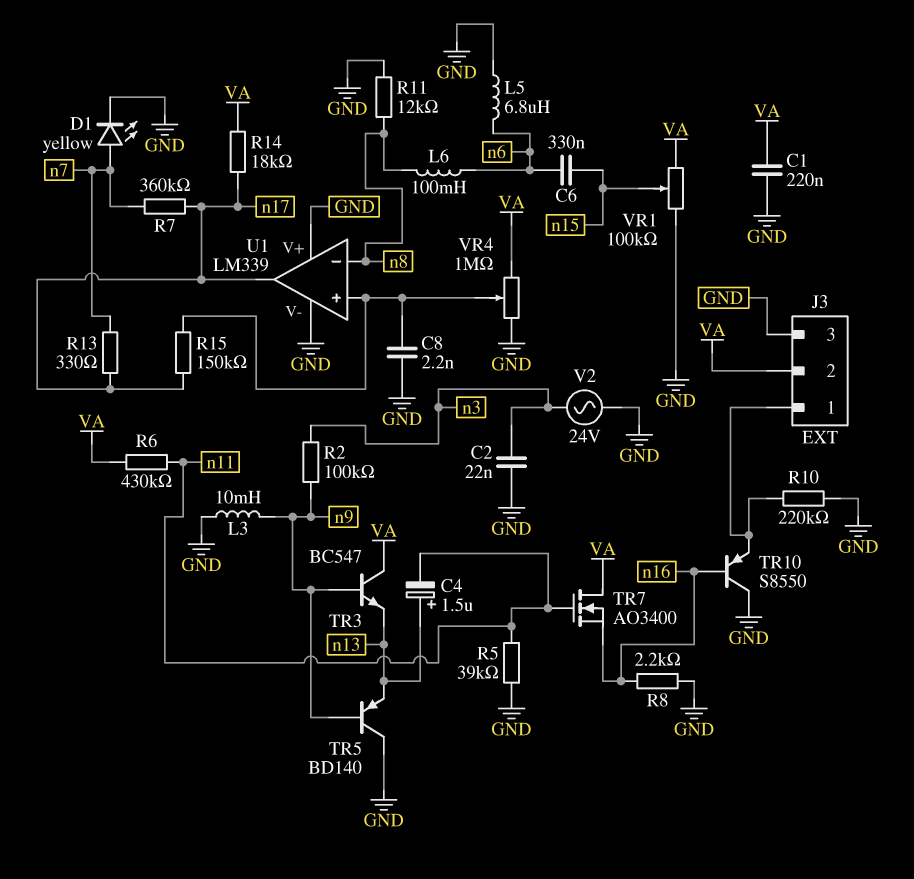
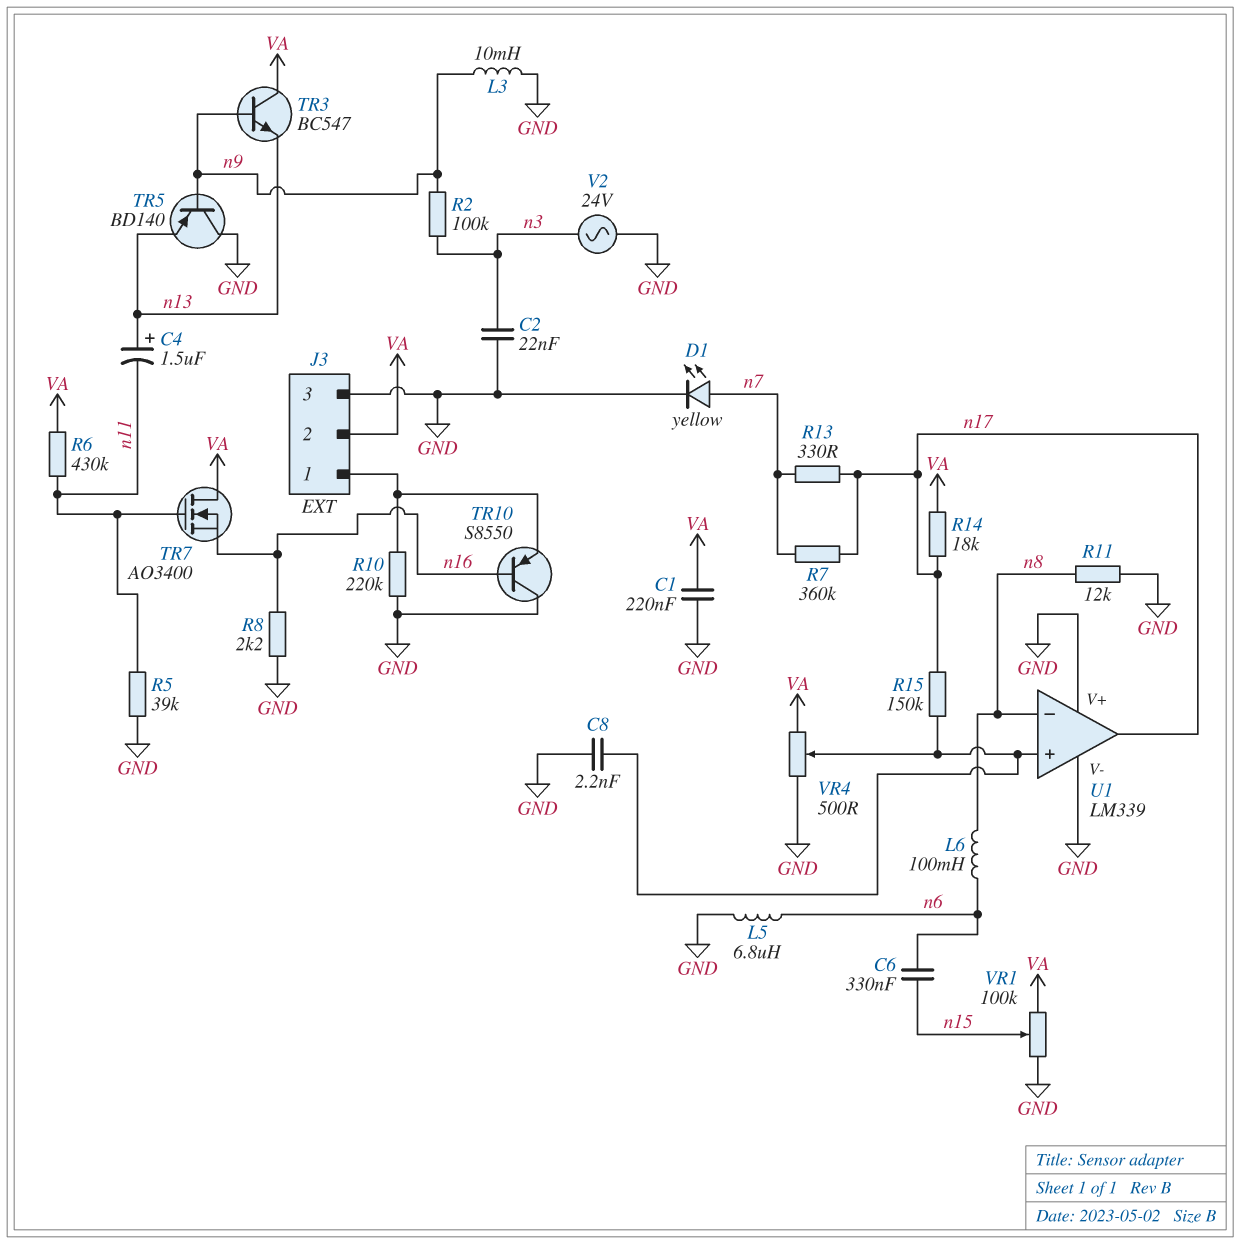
VR4: 1M (GND, VA, wiper U1/in+) -> 500 (GND, VA, wiper U1/in+)

